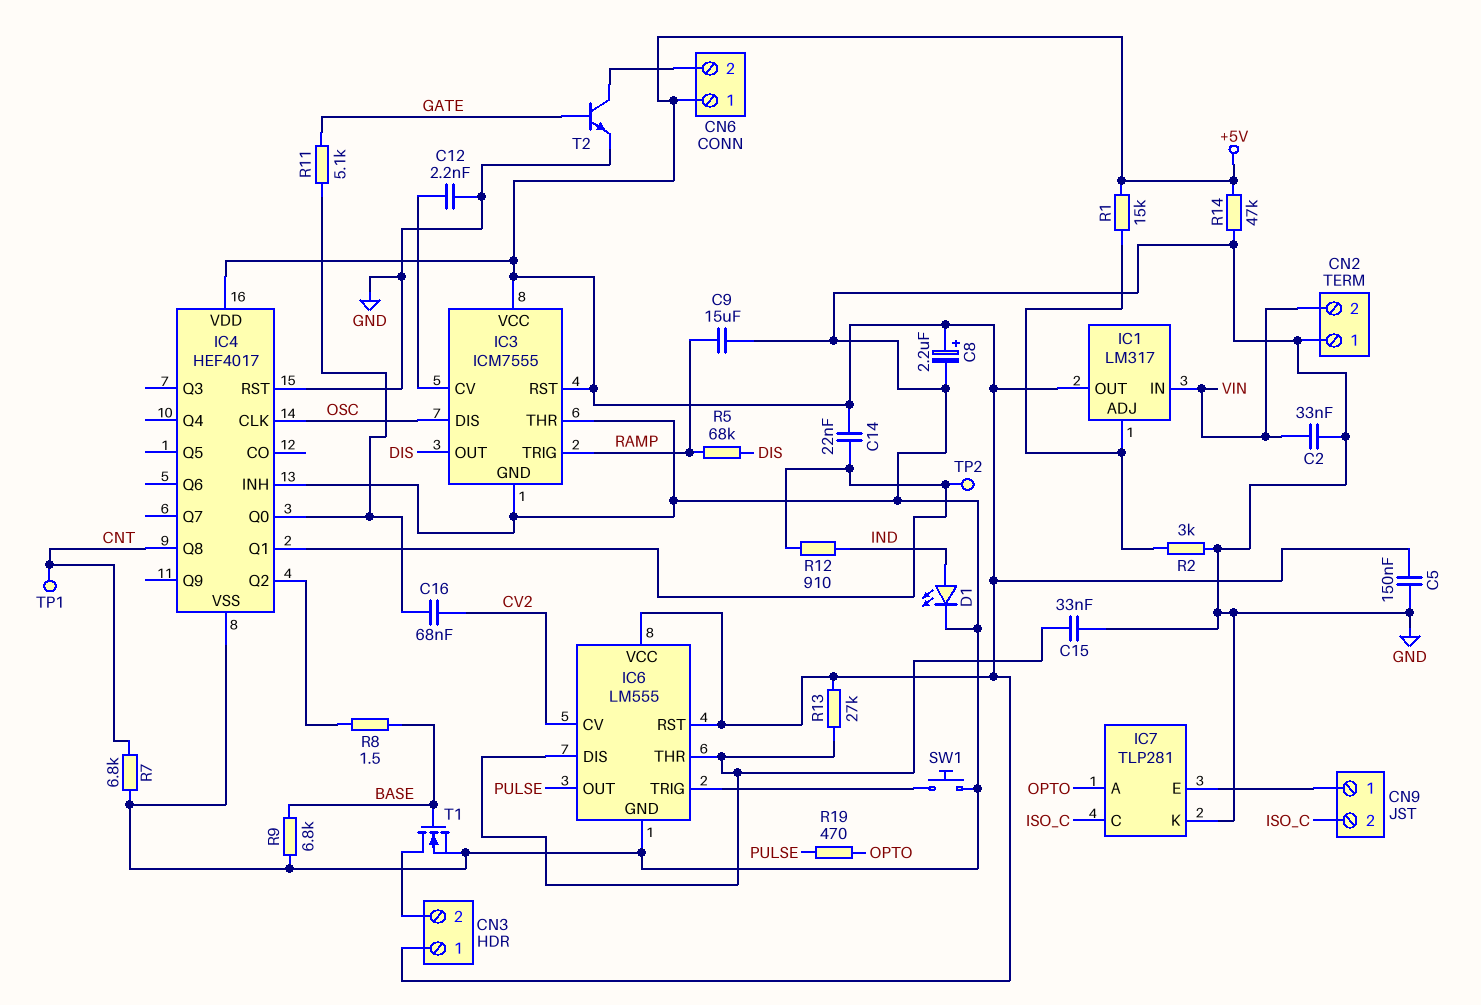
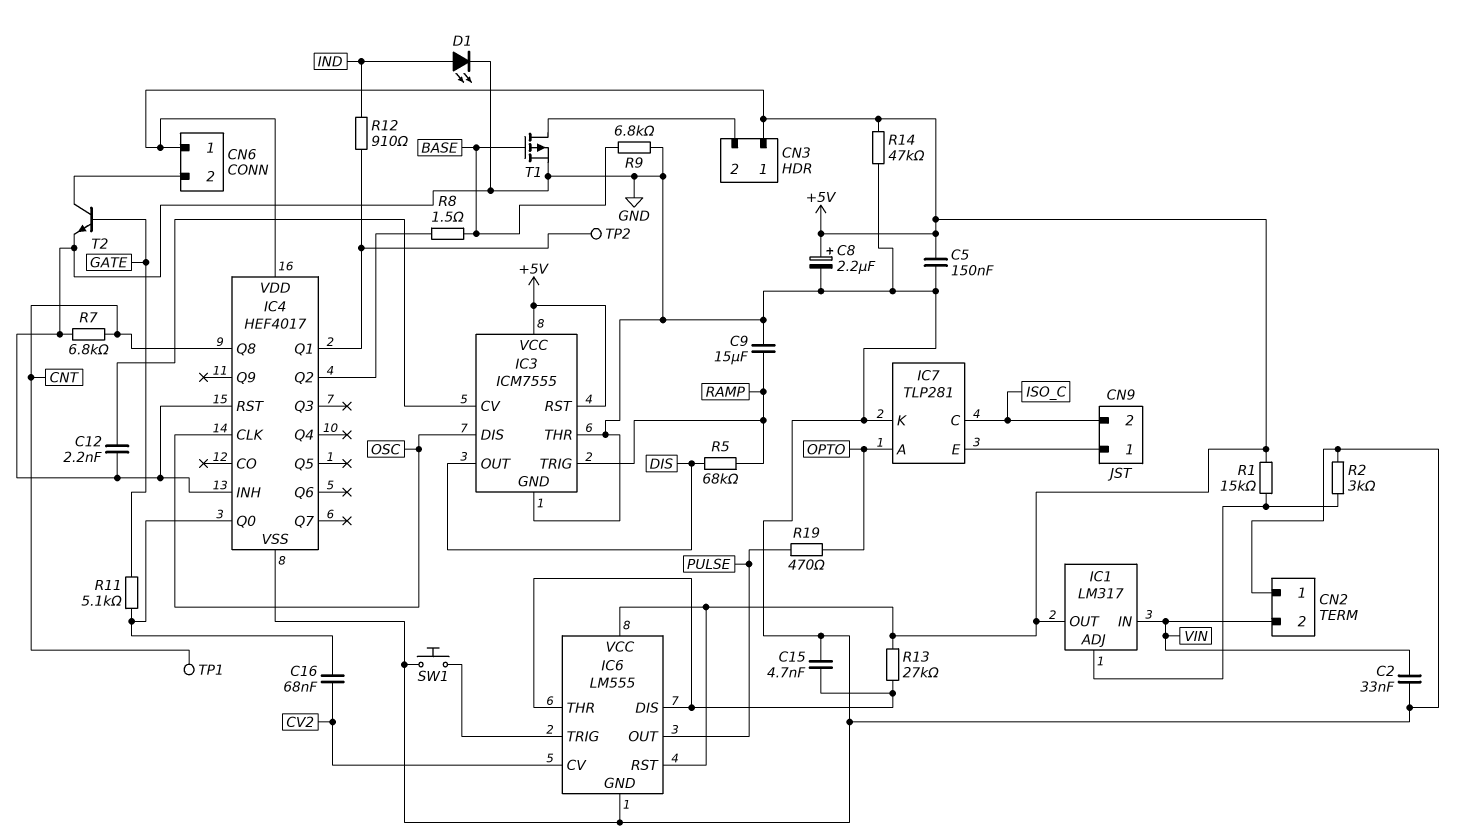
C14: 22nF (+5V, IC4/Q1) -> none
C15: 33nF (GND, IC6/DIS) -> 4.7nF (GND, IC6/DIS)
T1: NMOS (G BASE, D CN3/2, S GND) -> PMOS (G BASE, D CN3/2, S GND)

